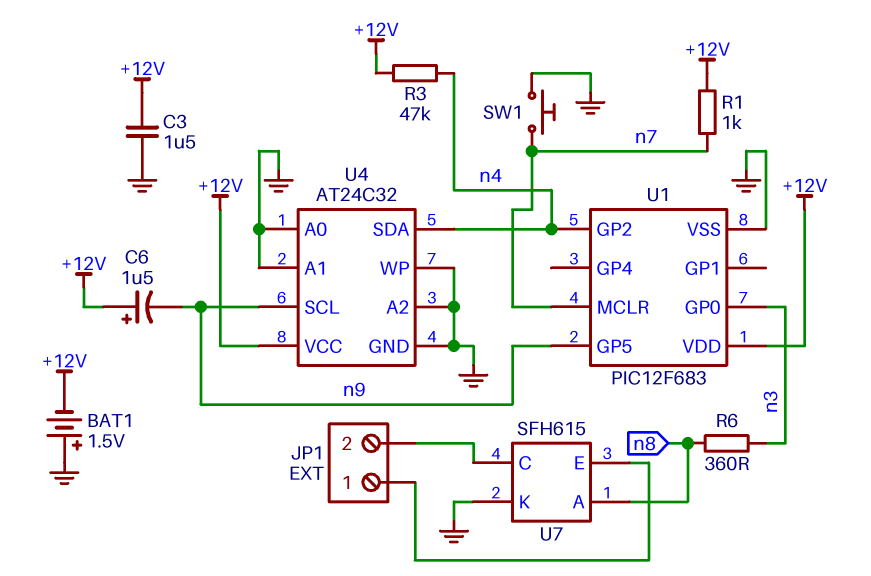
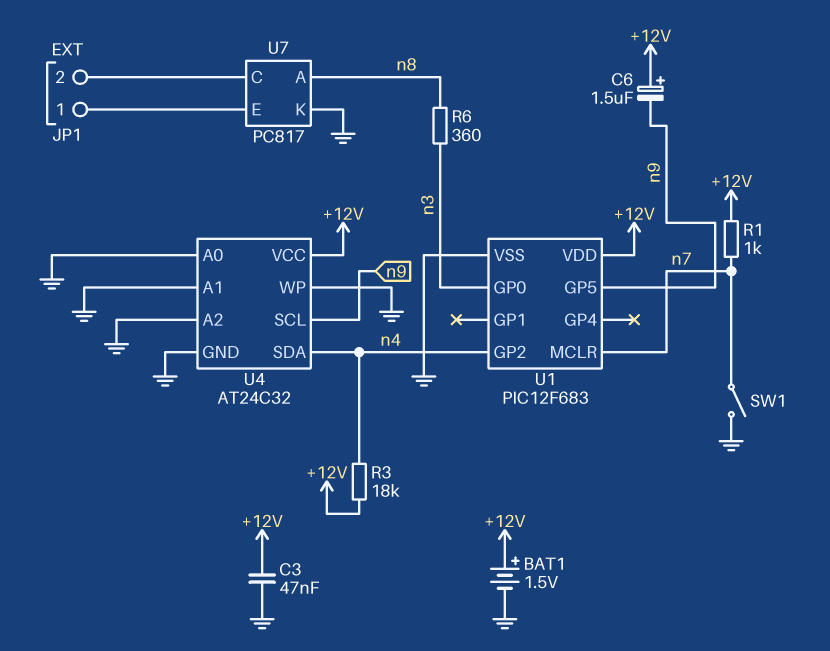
BAT1: 1.5V (plus GND, minus +12V) -> 1.5V (plus +12V, minus GND)
C3: 1.5uF (+12V, GND) -> 47nF (+12V, GND)
R3: 47k (+12V, n4) -> 18k (+12V, n4)
SW1: button (GND, n7) -> switch (GND, n7)
U7: SFH615 -> PC817

